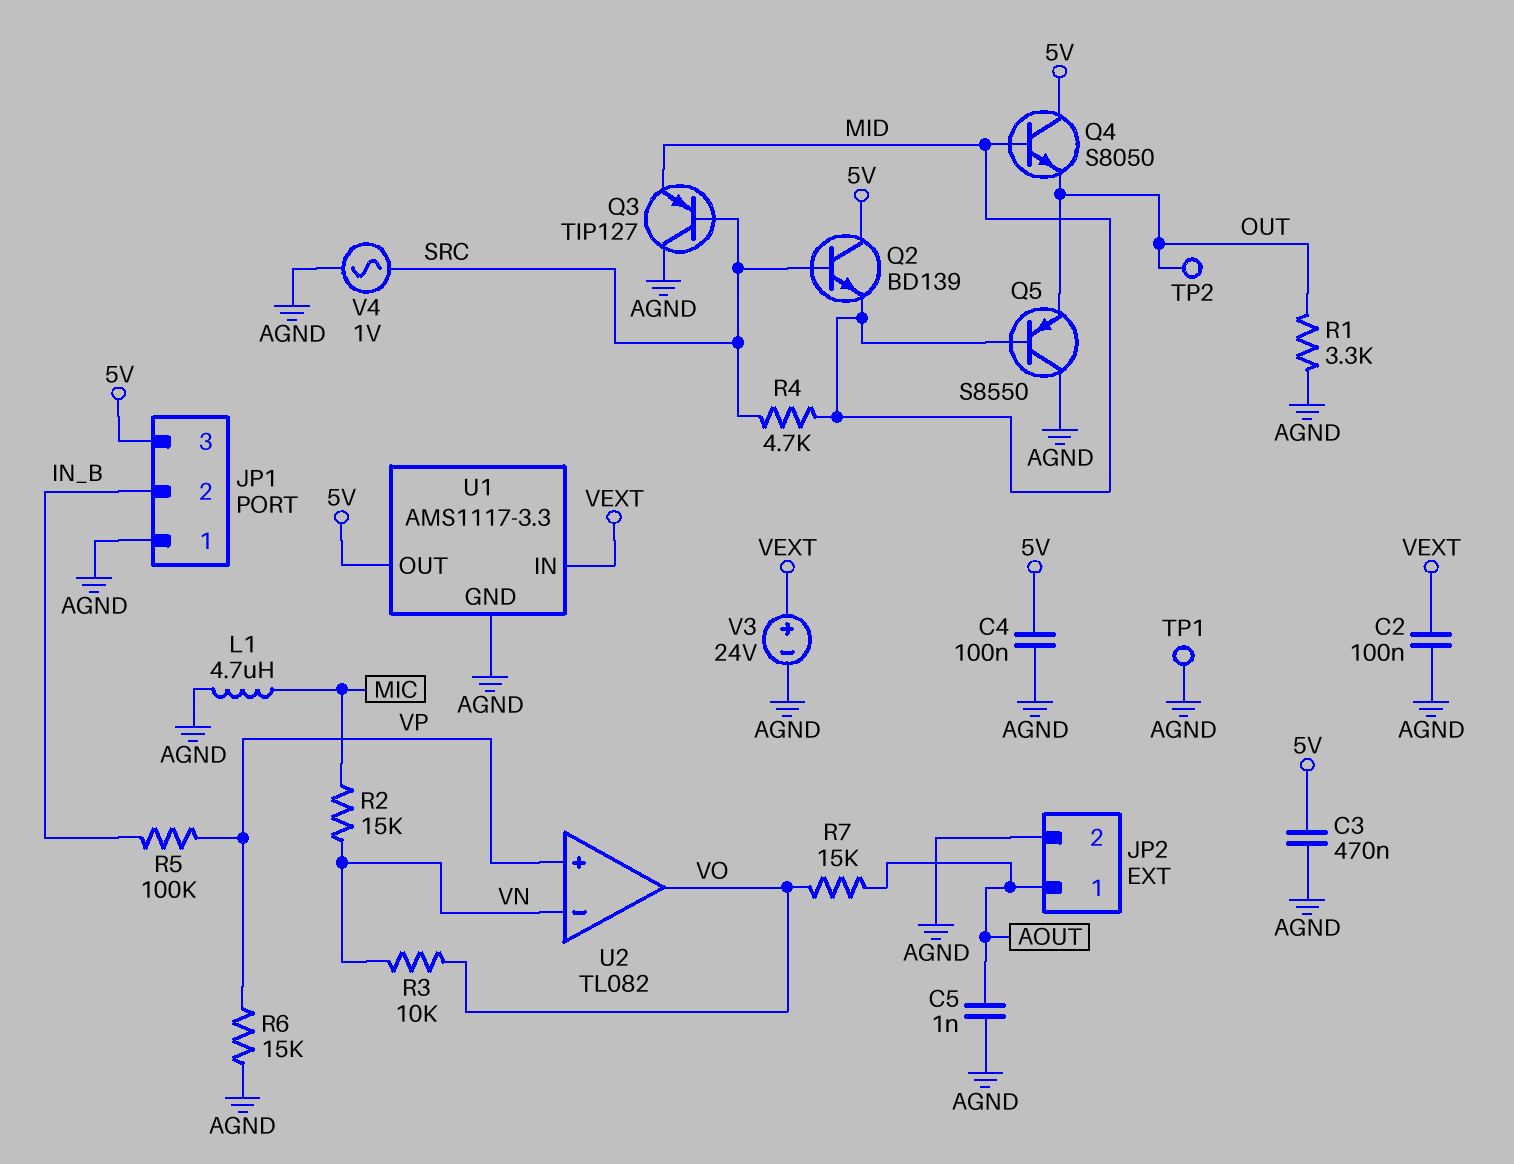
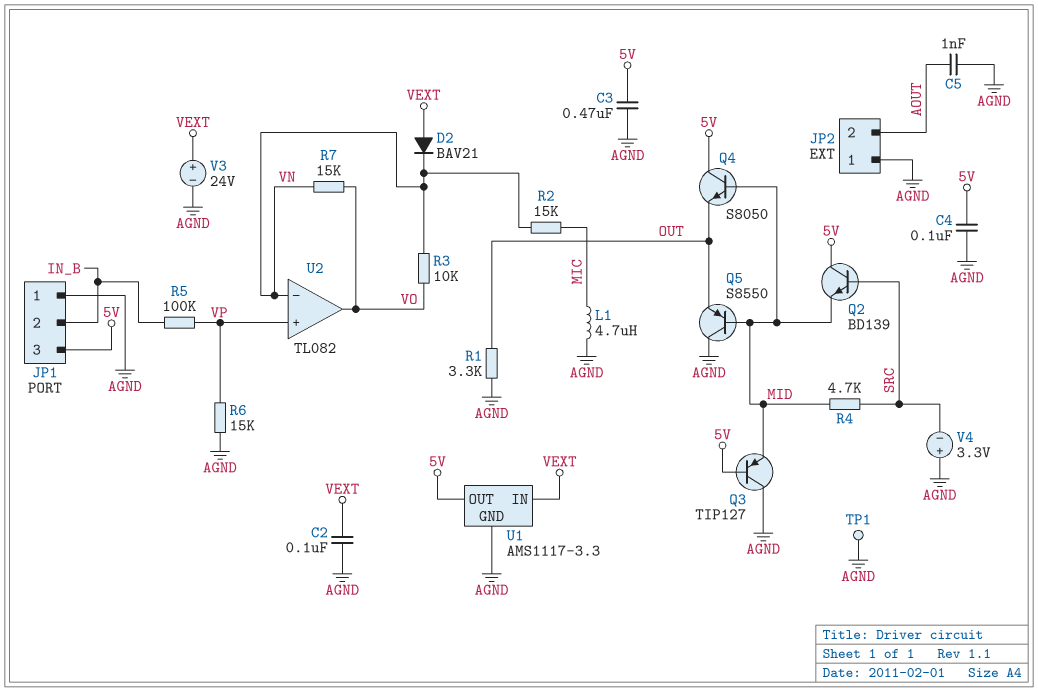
D2: none -> diode BAV21 (A VEXT, K VN)
JP2 pin 1: AOUT -> AGND
JP2 pin 2: AGND -> AOUT
Q3: PNP TIP127 (B SRC, C AGND, E MID) -> PNP TIP127 (B 5V, C AGND, E MID)
R7: 15k (AOUT, VO) -> 15k (VN, VO)
TP2: test point (OUT) -> none
V4: AC 1V (AGND, SRC) -> 3.3V (plus AGND, minus SRC)

